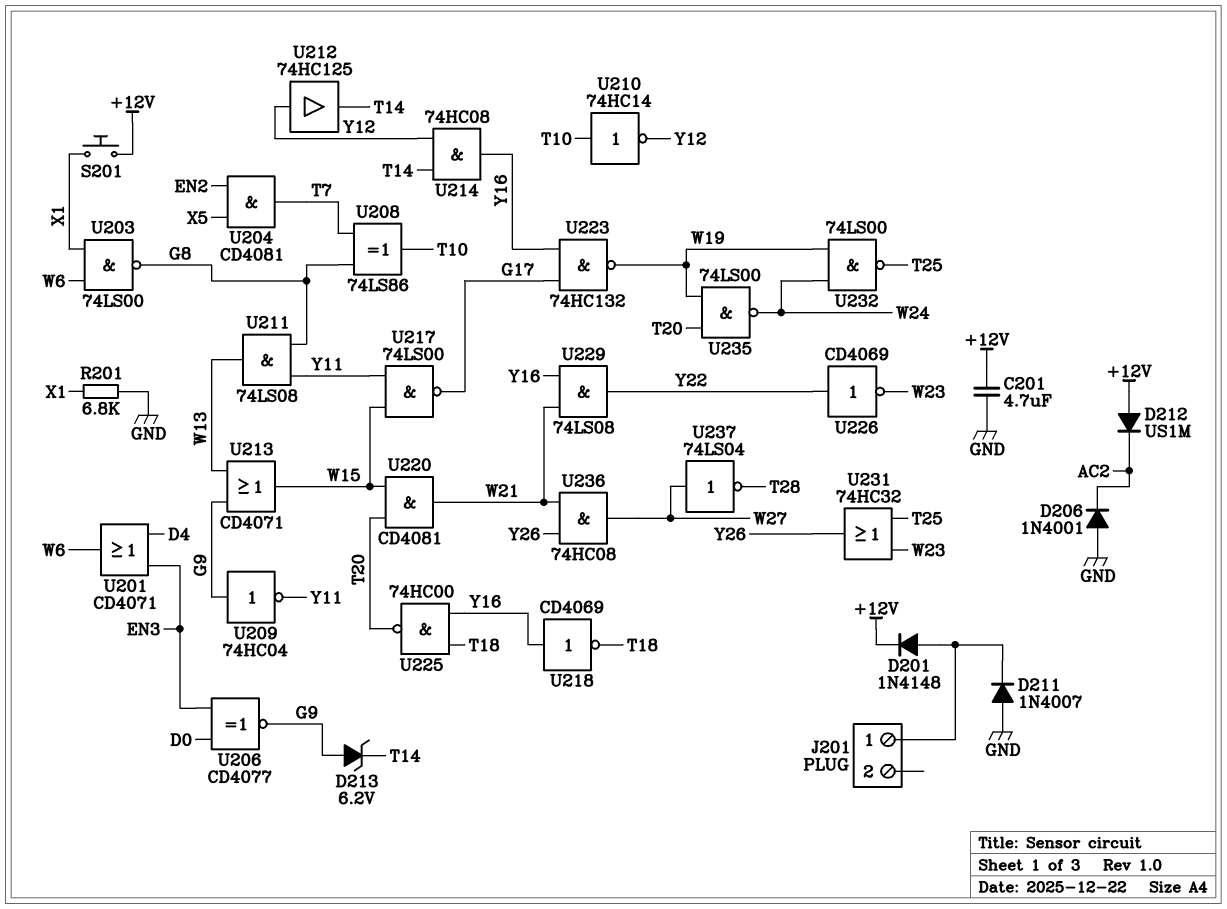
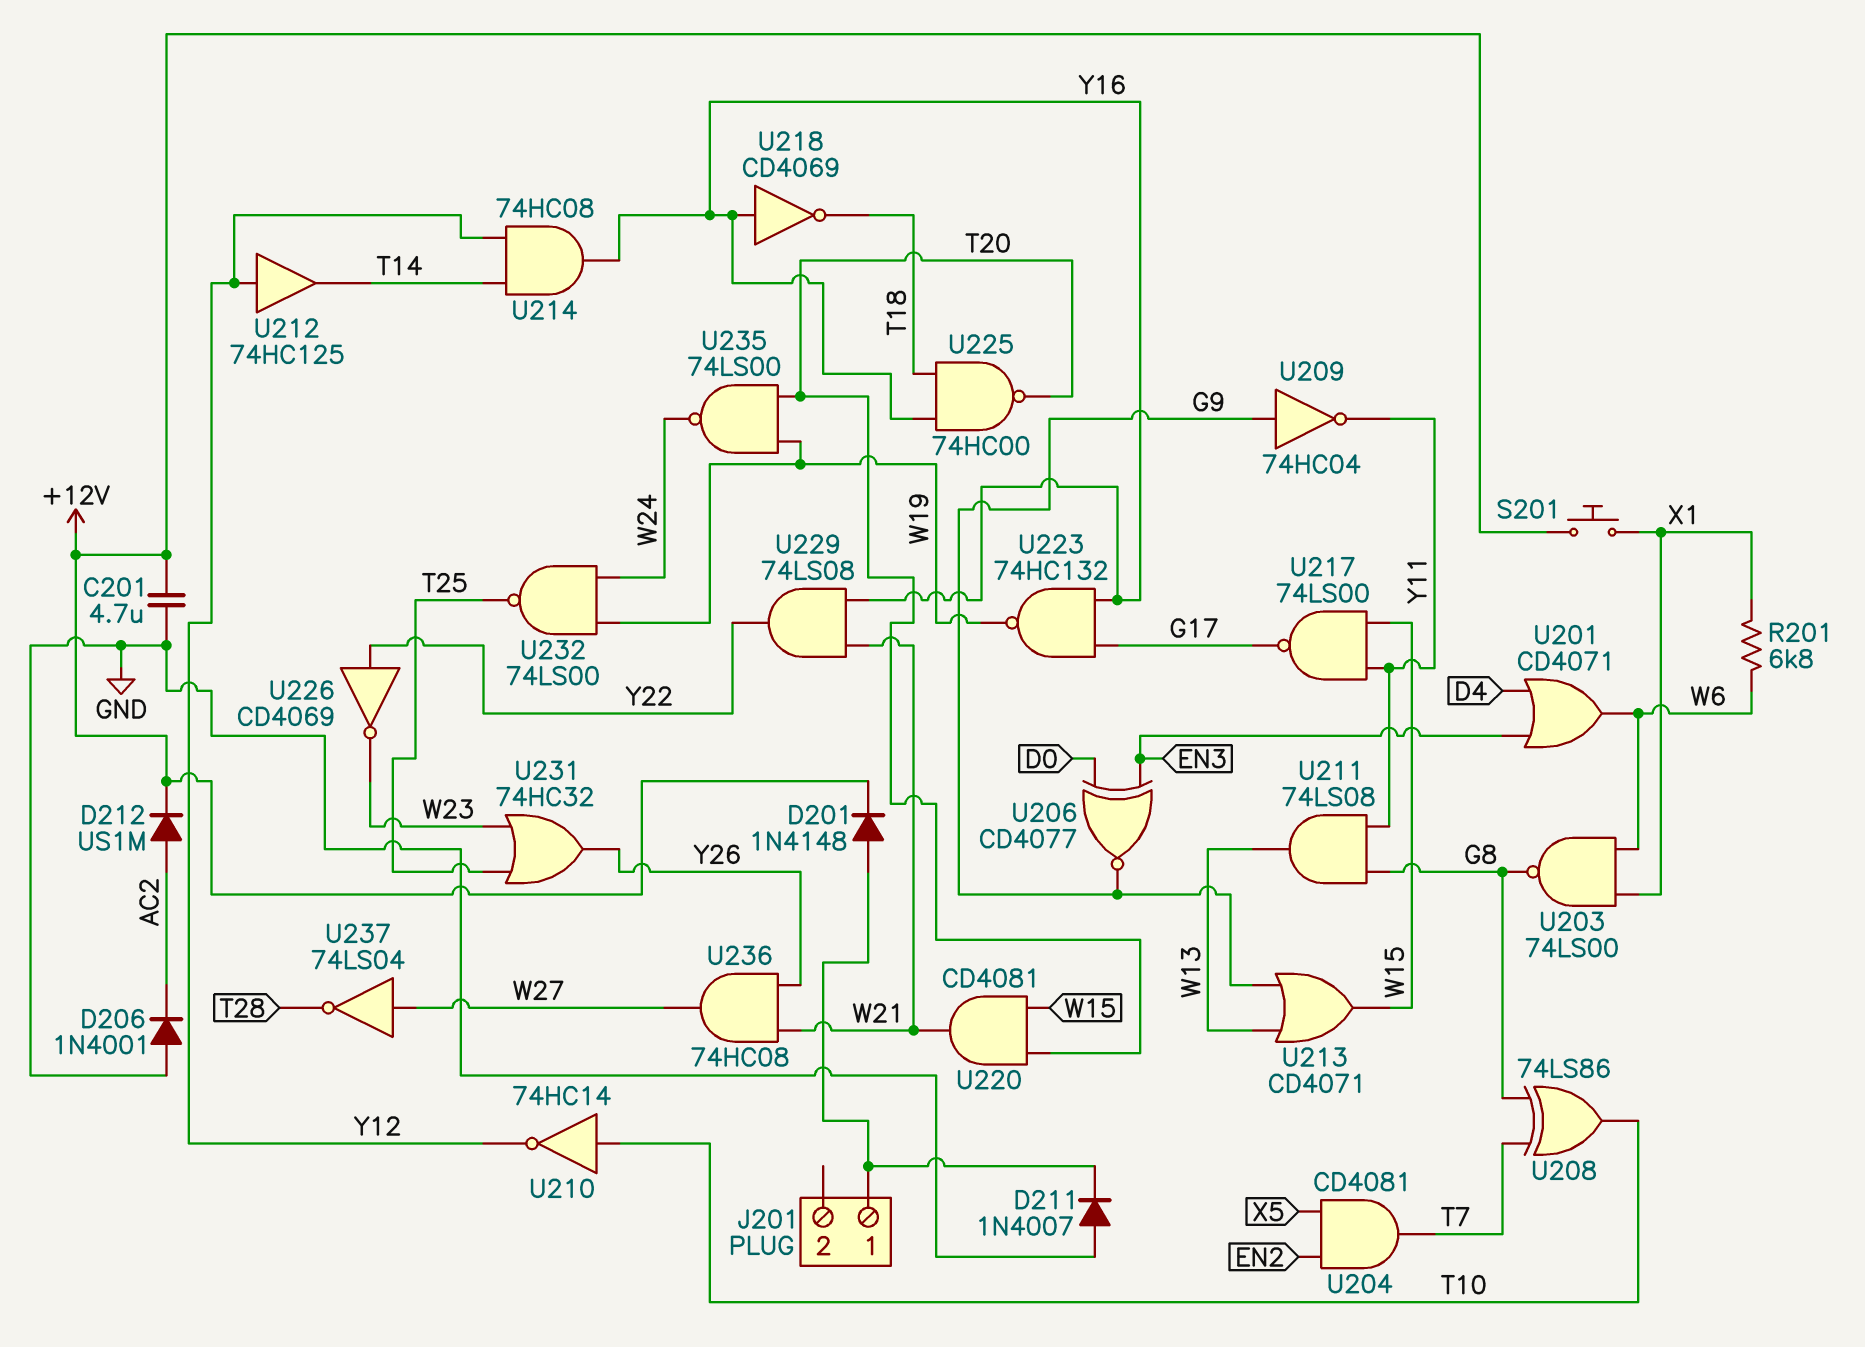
D212: diode US1M (A +12V, K AC2) -> diode US1M (A AC2, K +12V)
D213: zener 6.2V (A G9, K T14) -> none
R201: 6.8k (GND, X1) -> 6.8k (W6, X1)

